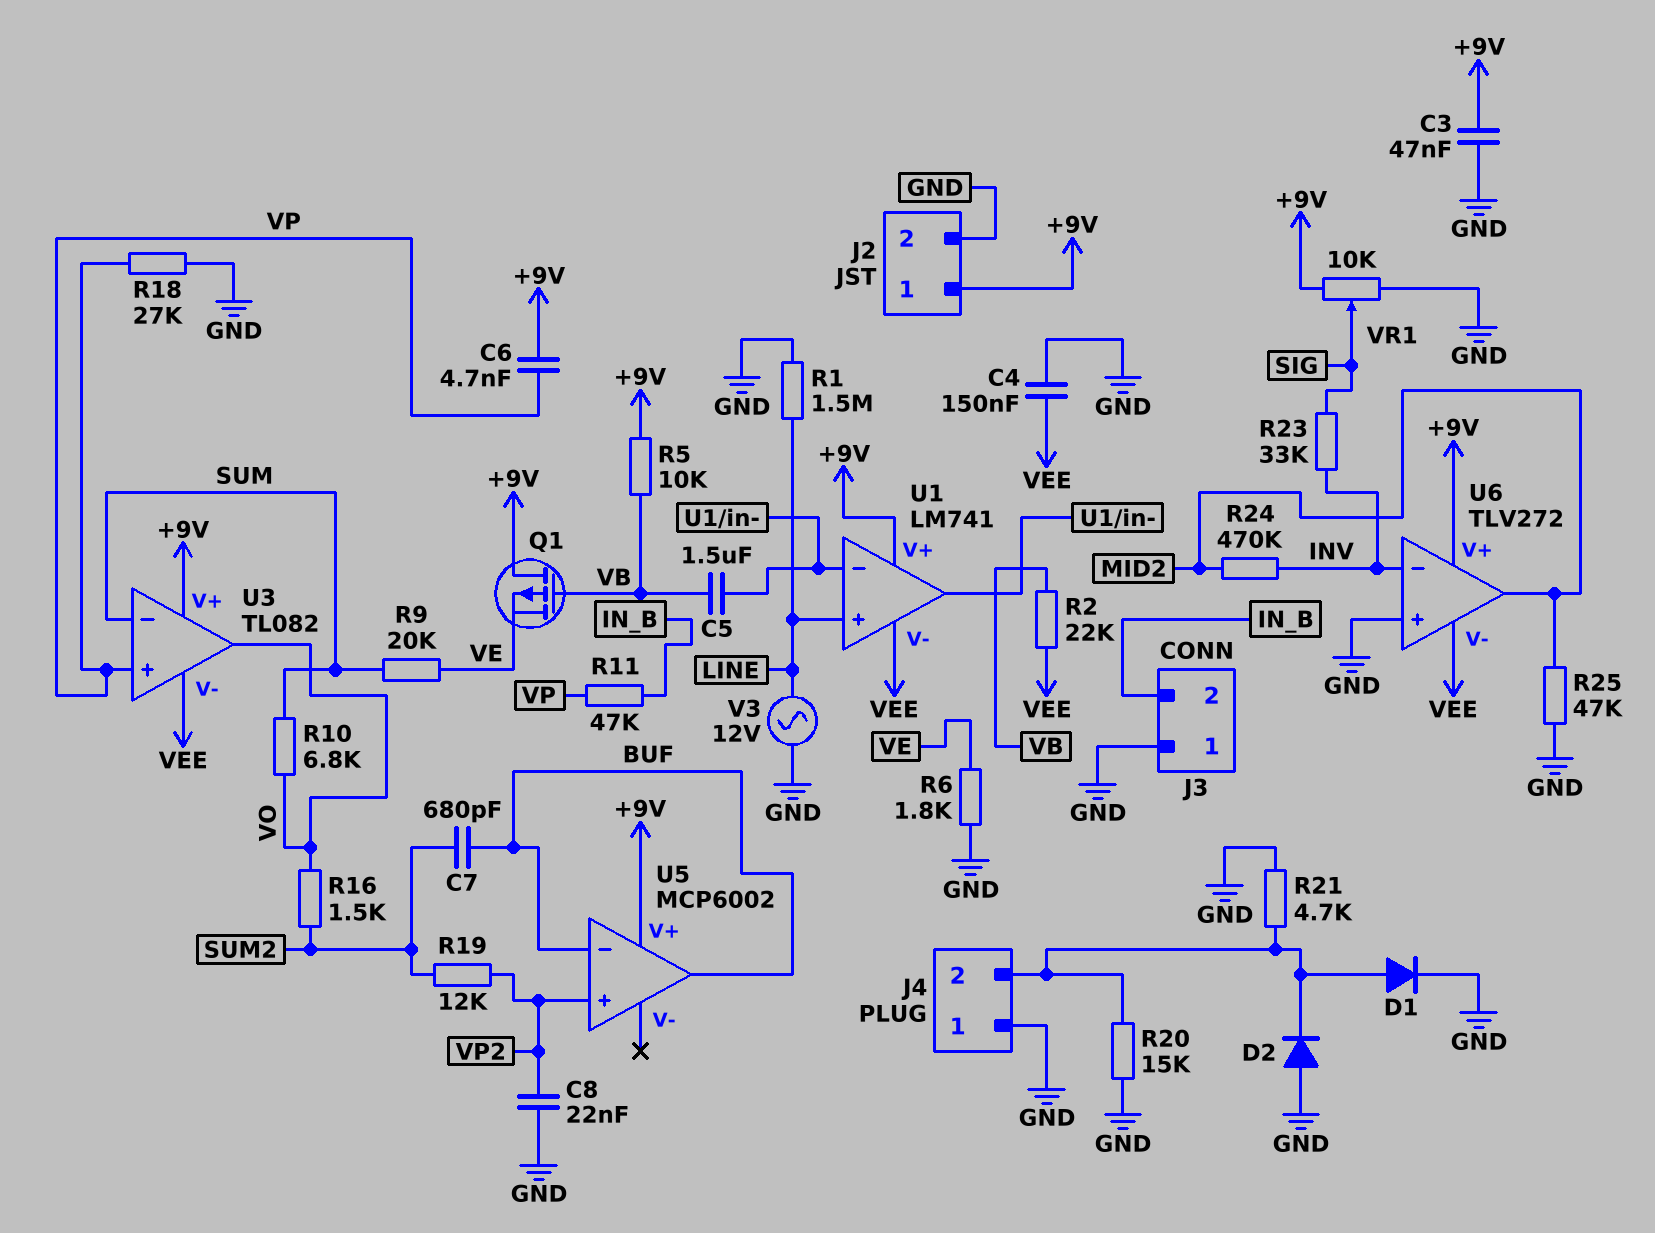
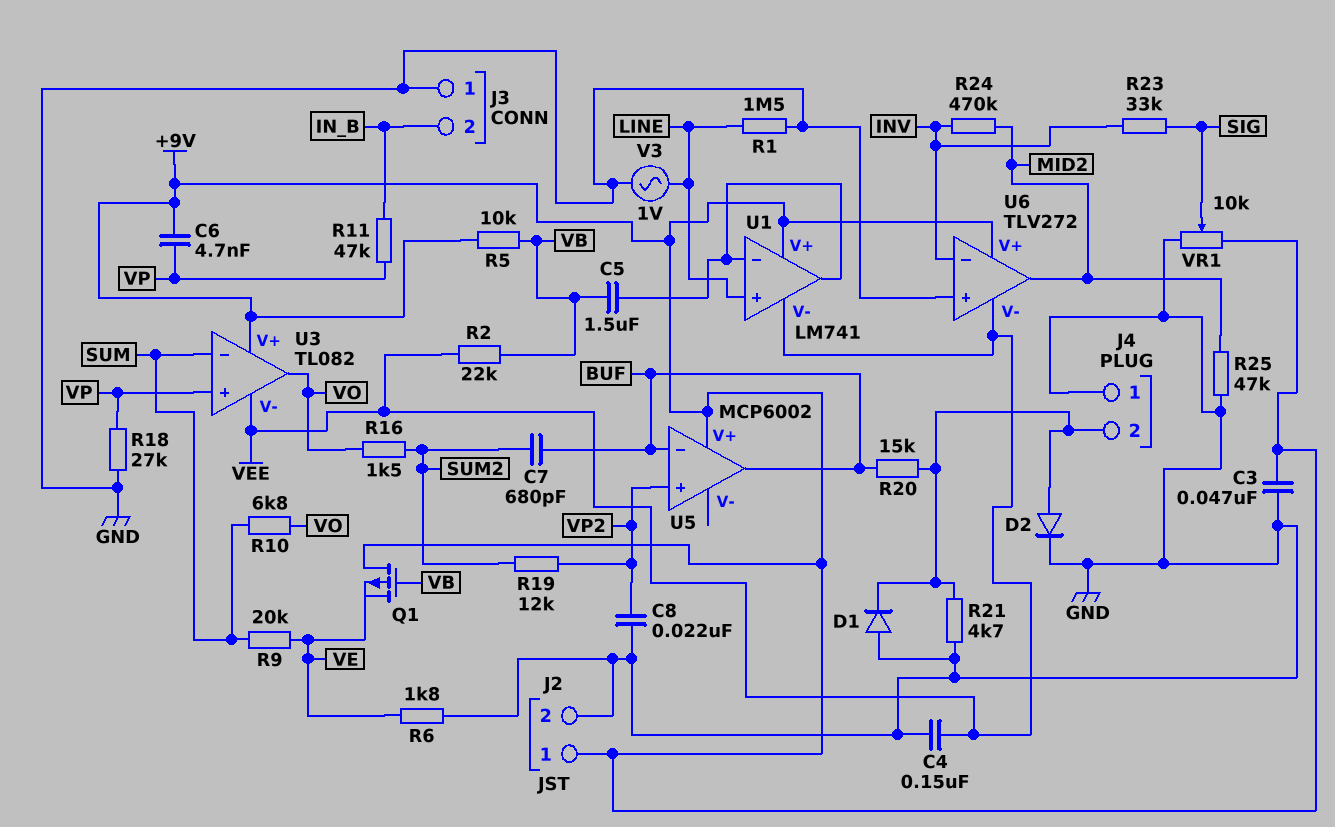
D1: diode (A J4/2, K GND) -> diode (A GND, K J4/2)
D2: diode (A GND, K J4/2) -> diode (A J4/2, K GND)
R20: 15k (GND, J4/2) -> 15k (BUF, J4/2)
V3: AC 12V (GND, LINE) -> AC 1V (GND, LINE)

